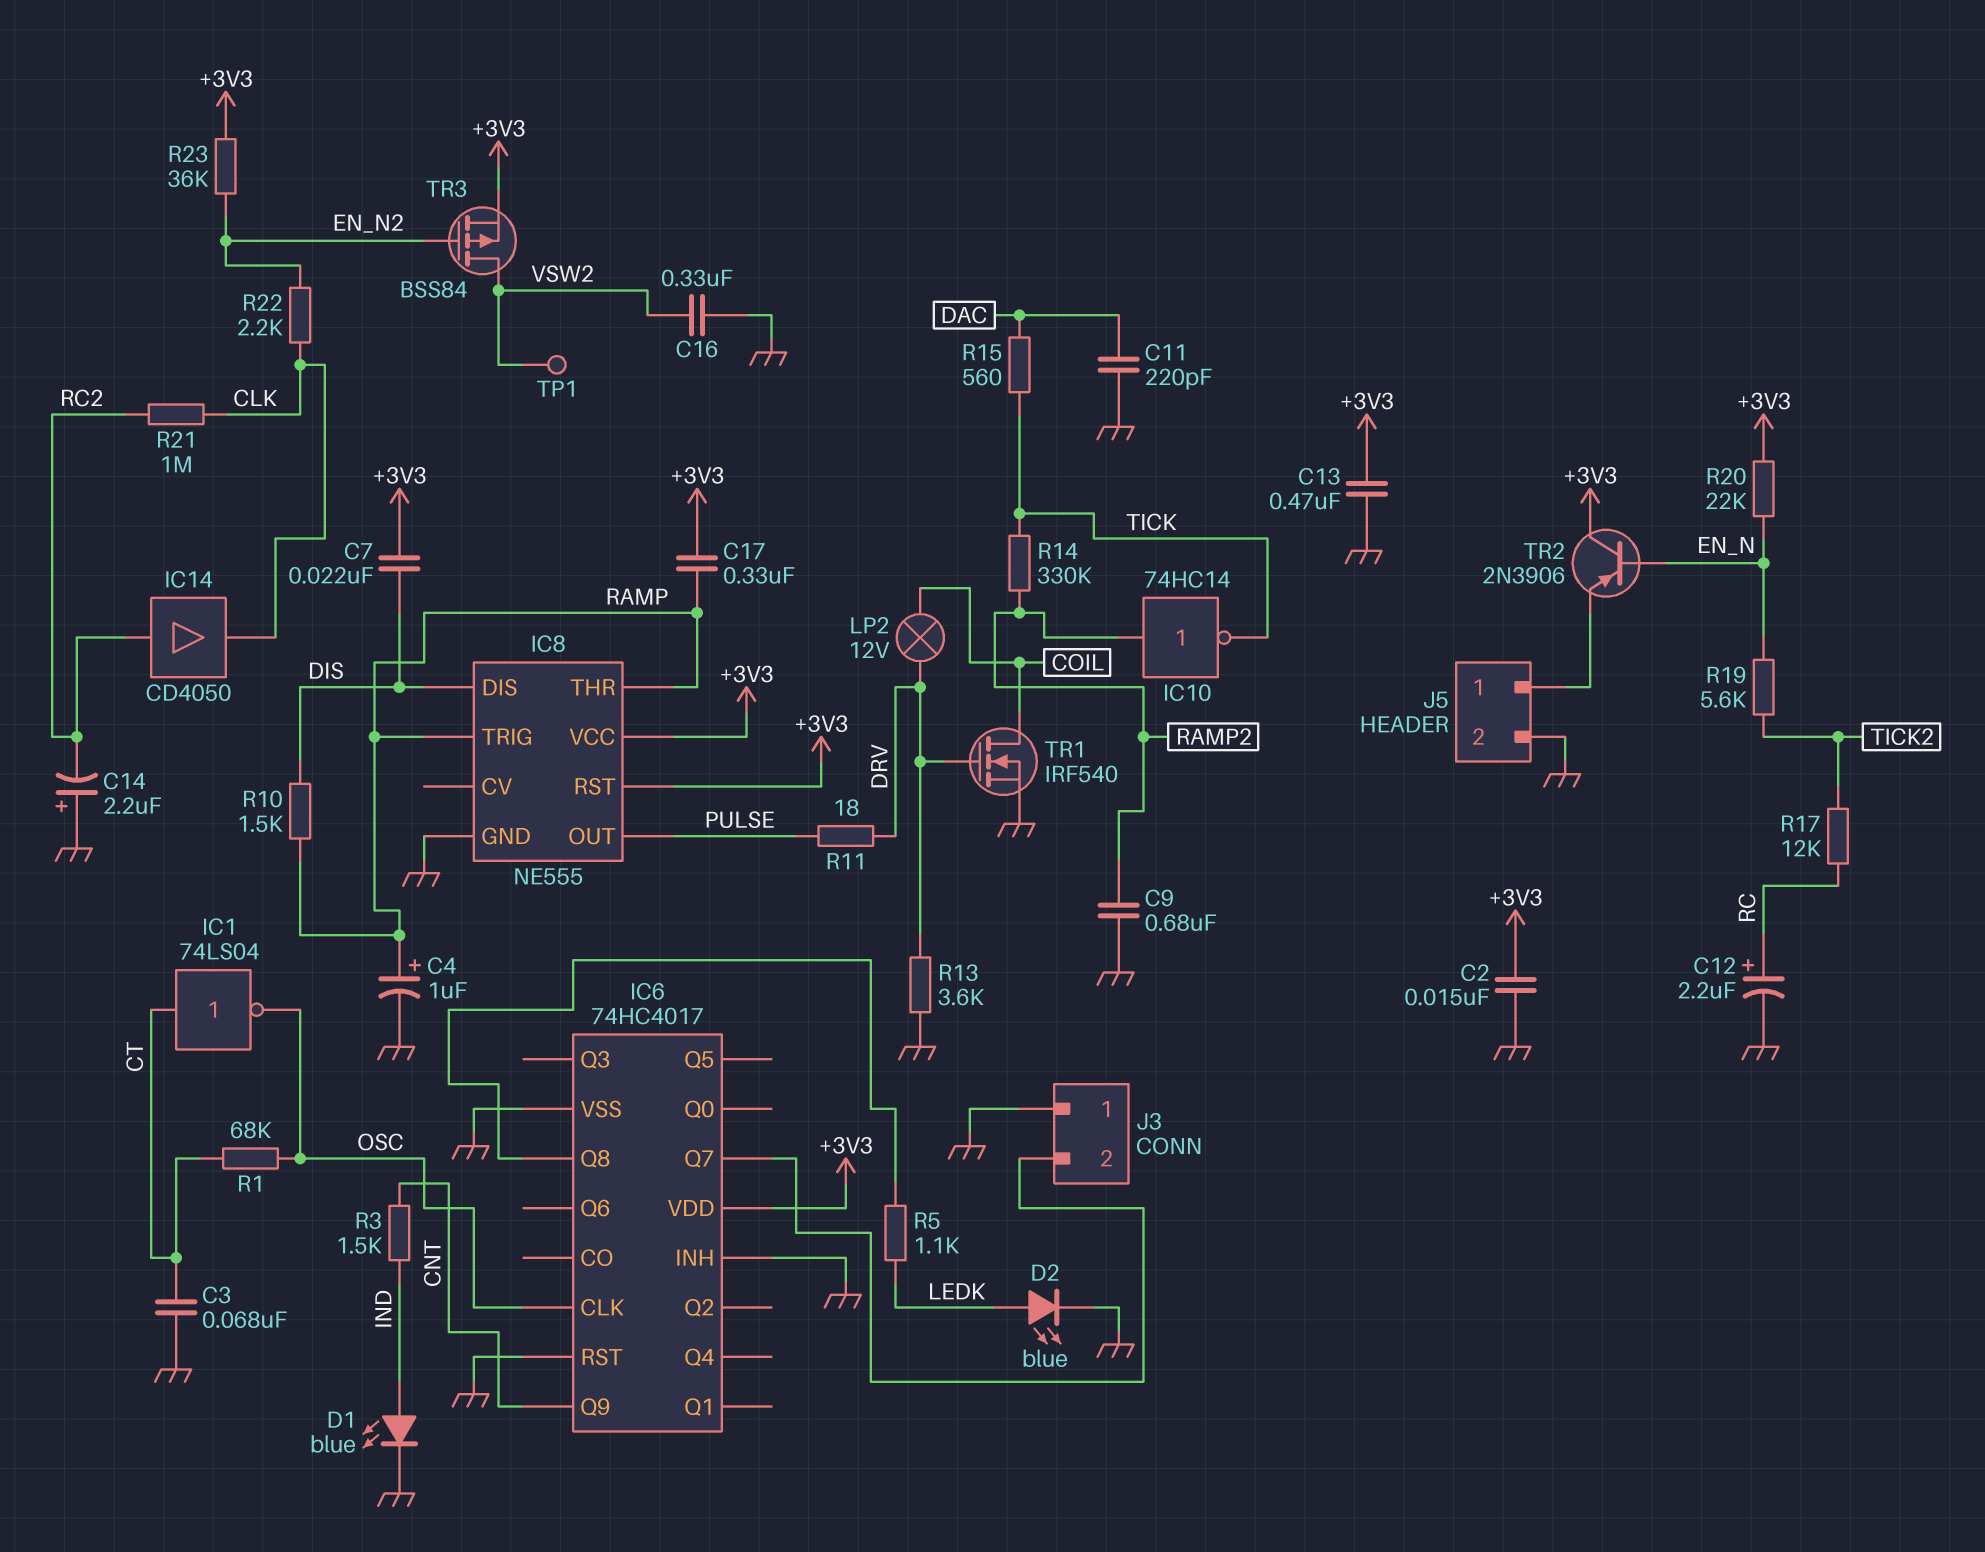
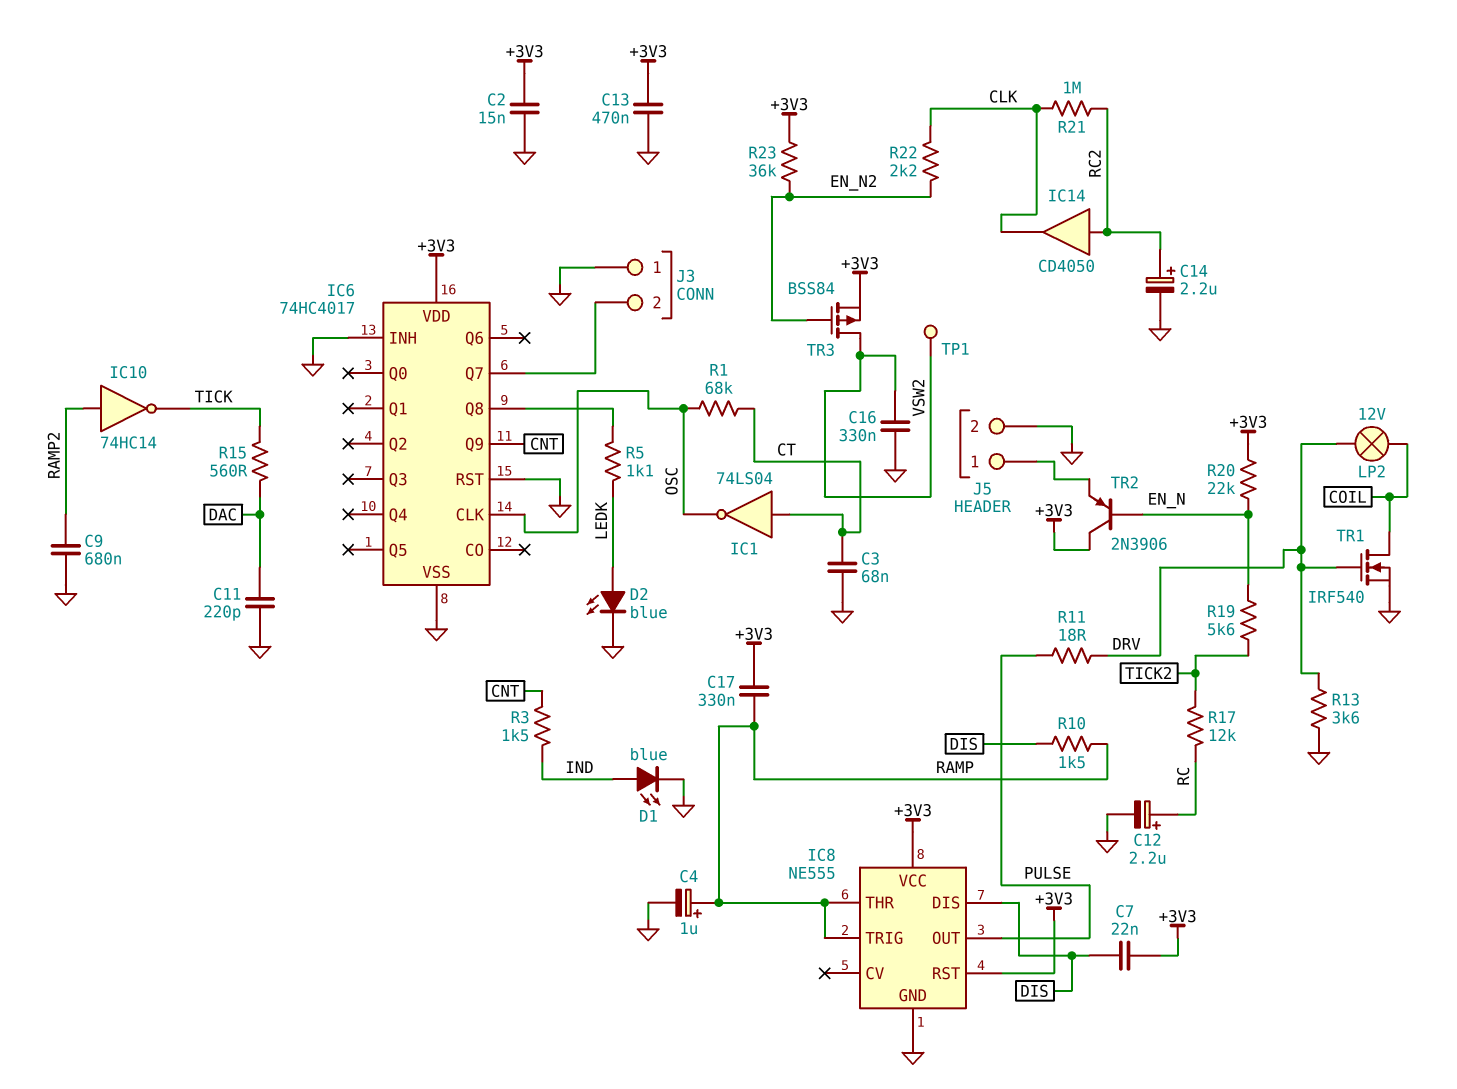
C14: 2.2uF (plus GND, minus RC2) -> 2.2uF (plus RC2, minus GND)
R14: 330k (RAMP2, TICK) -> none

